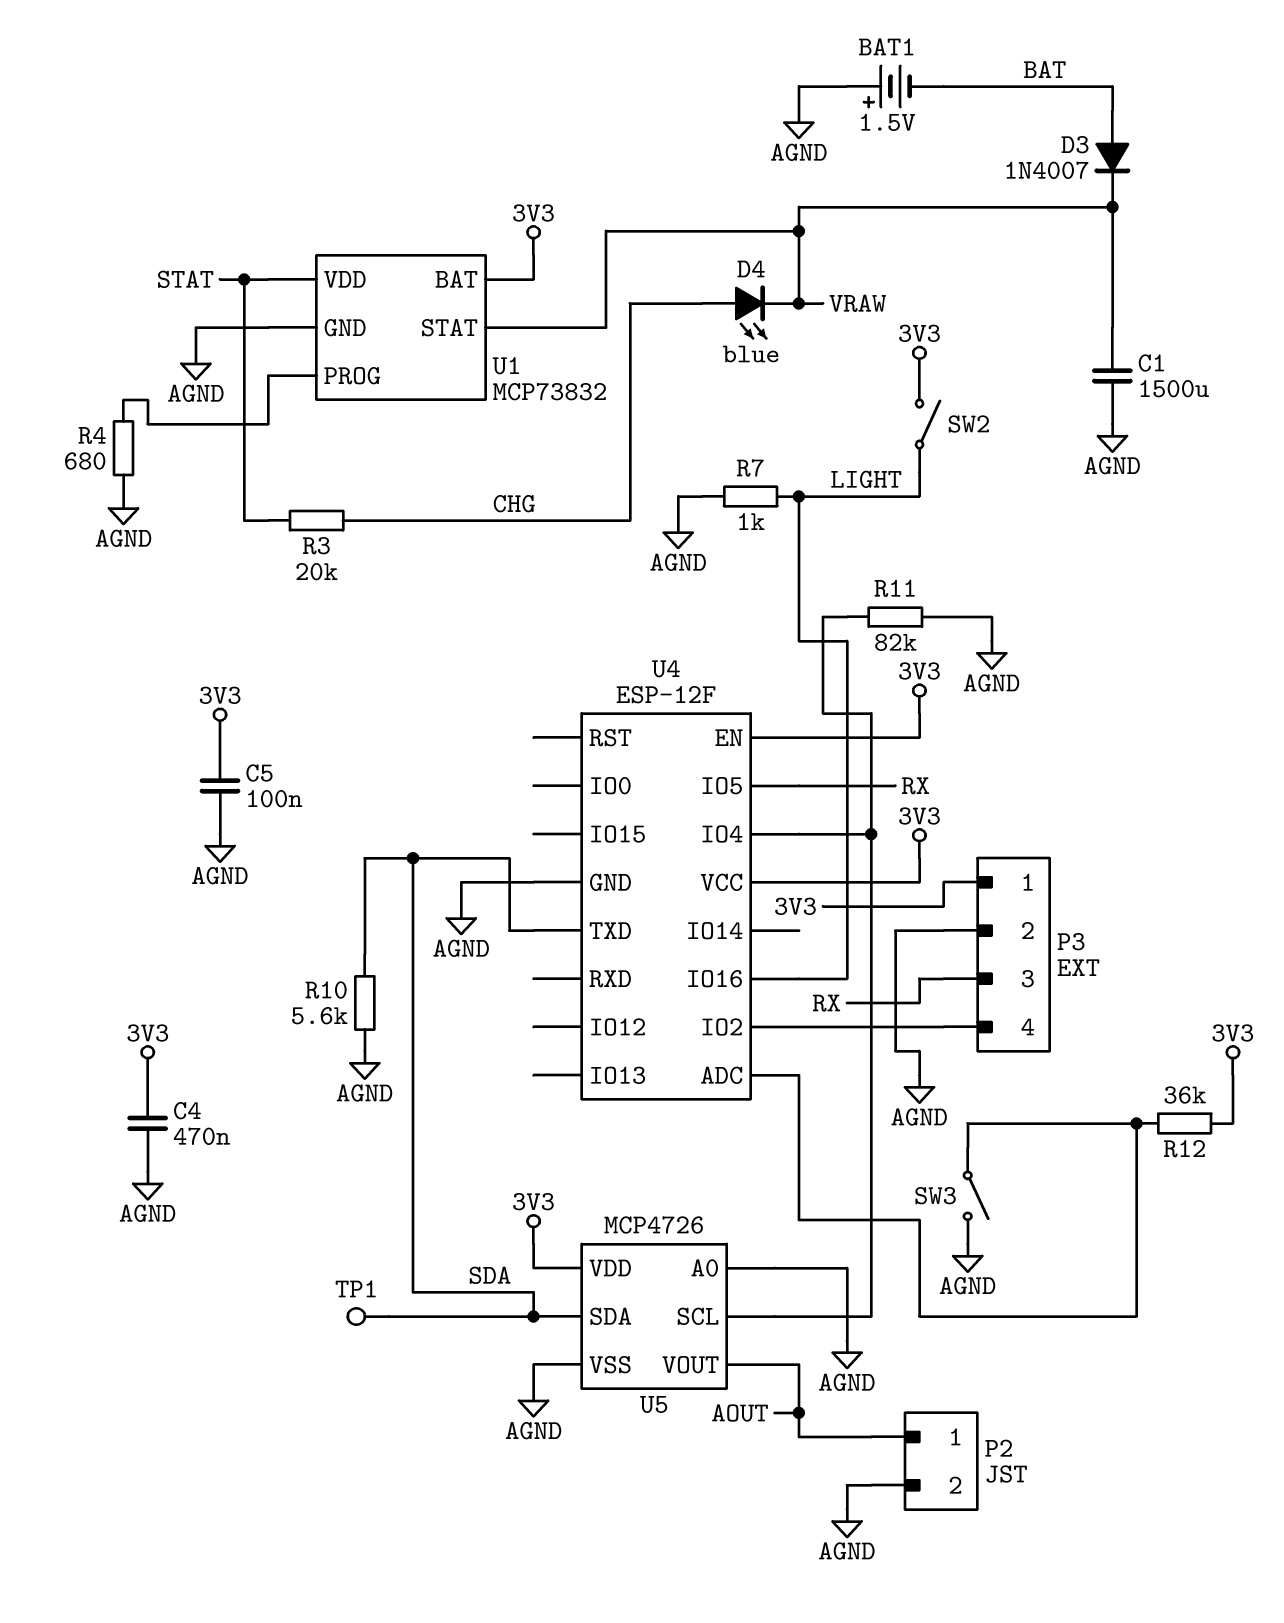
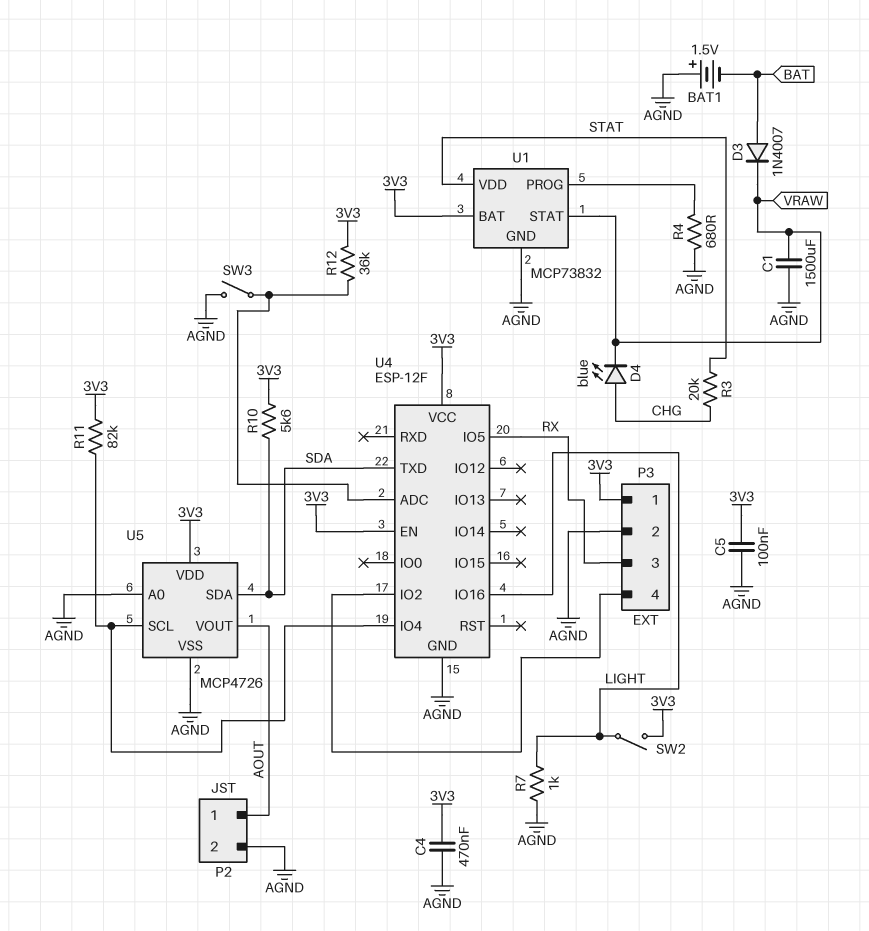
R10: 5.6k (AGND, SDA) -> 5.6k (3V3, SDA)
R11: 82k (AGND, U4/IO4) -> 82k (3V3, U4/IO4)
TP1: test point (SDA) -> none

